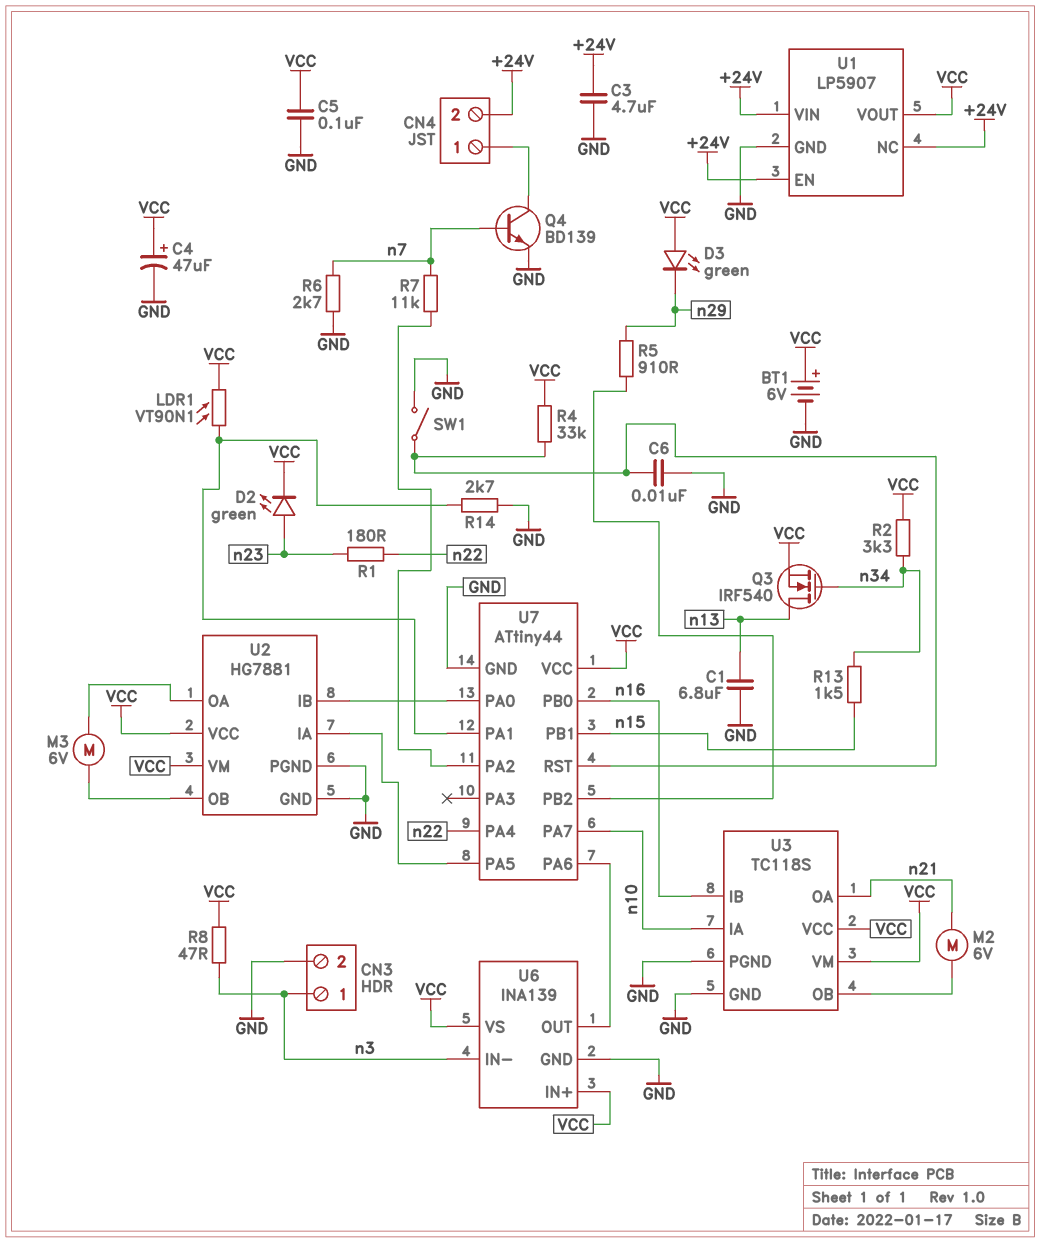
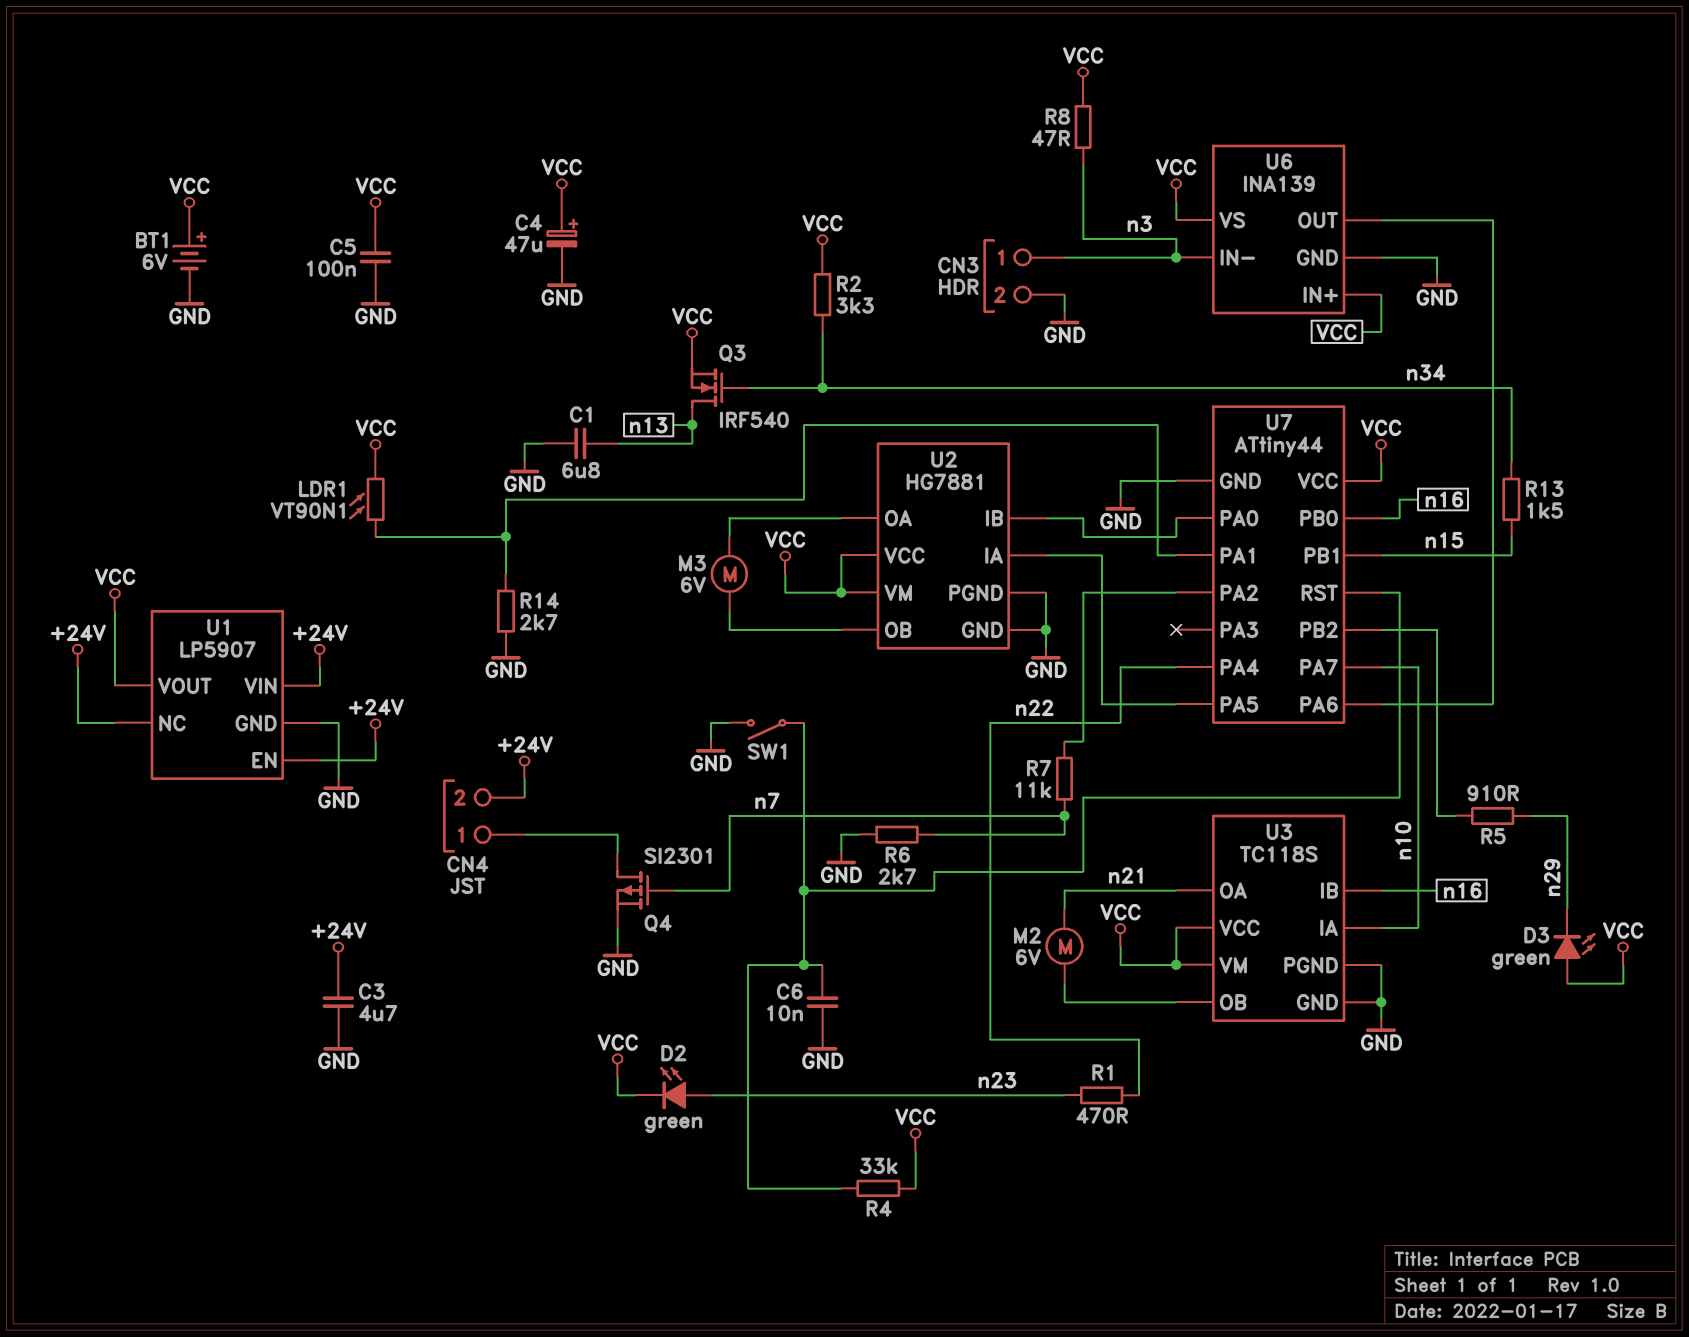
Q4: NPN BD139 (B n7, C CN4/1, E GND) -> PMOS SI2301 (G n7, D CN4/1, S GND)
R1: 180 (n22, n23) -> 470 (n22, n23)

